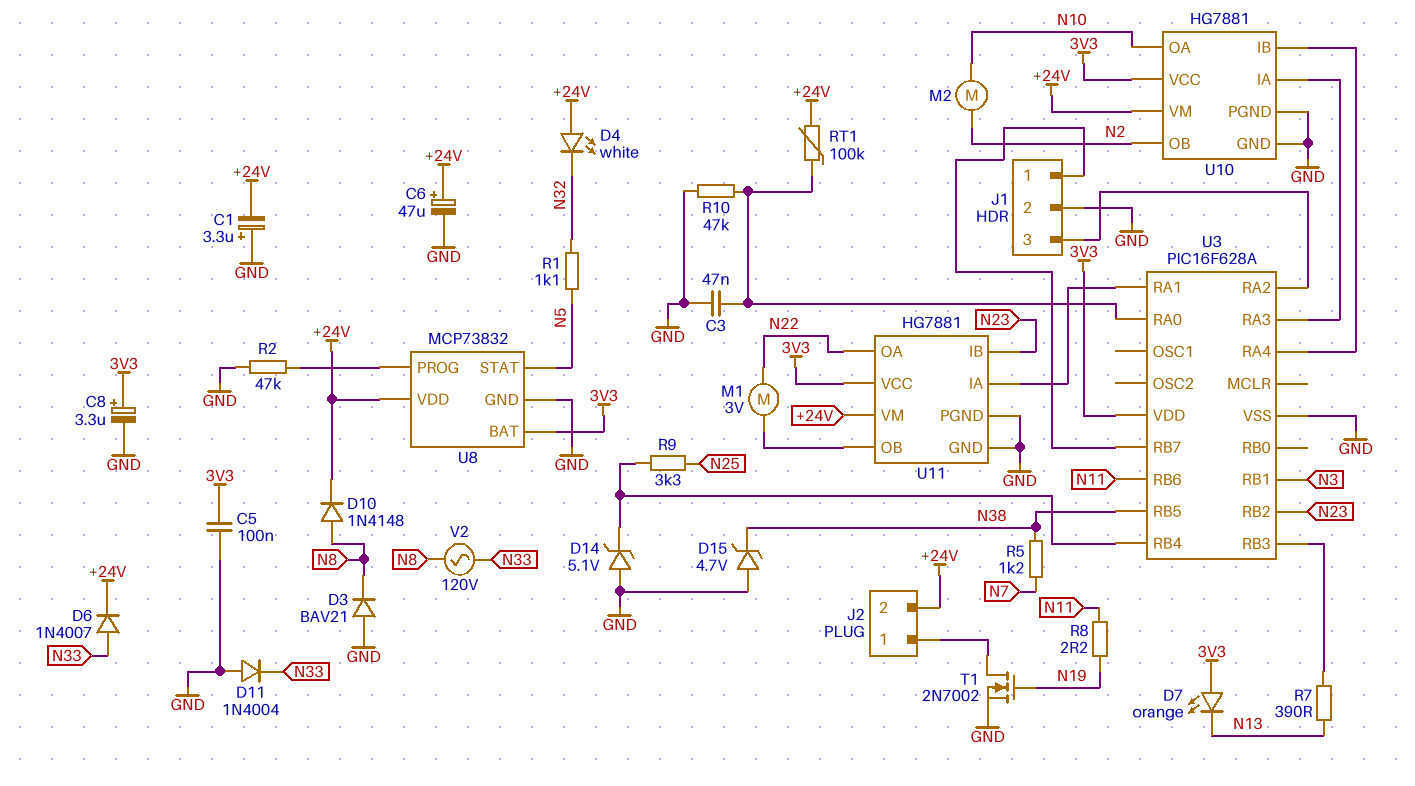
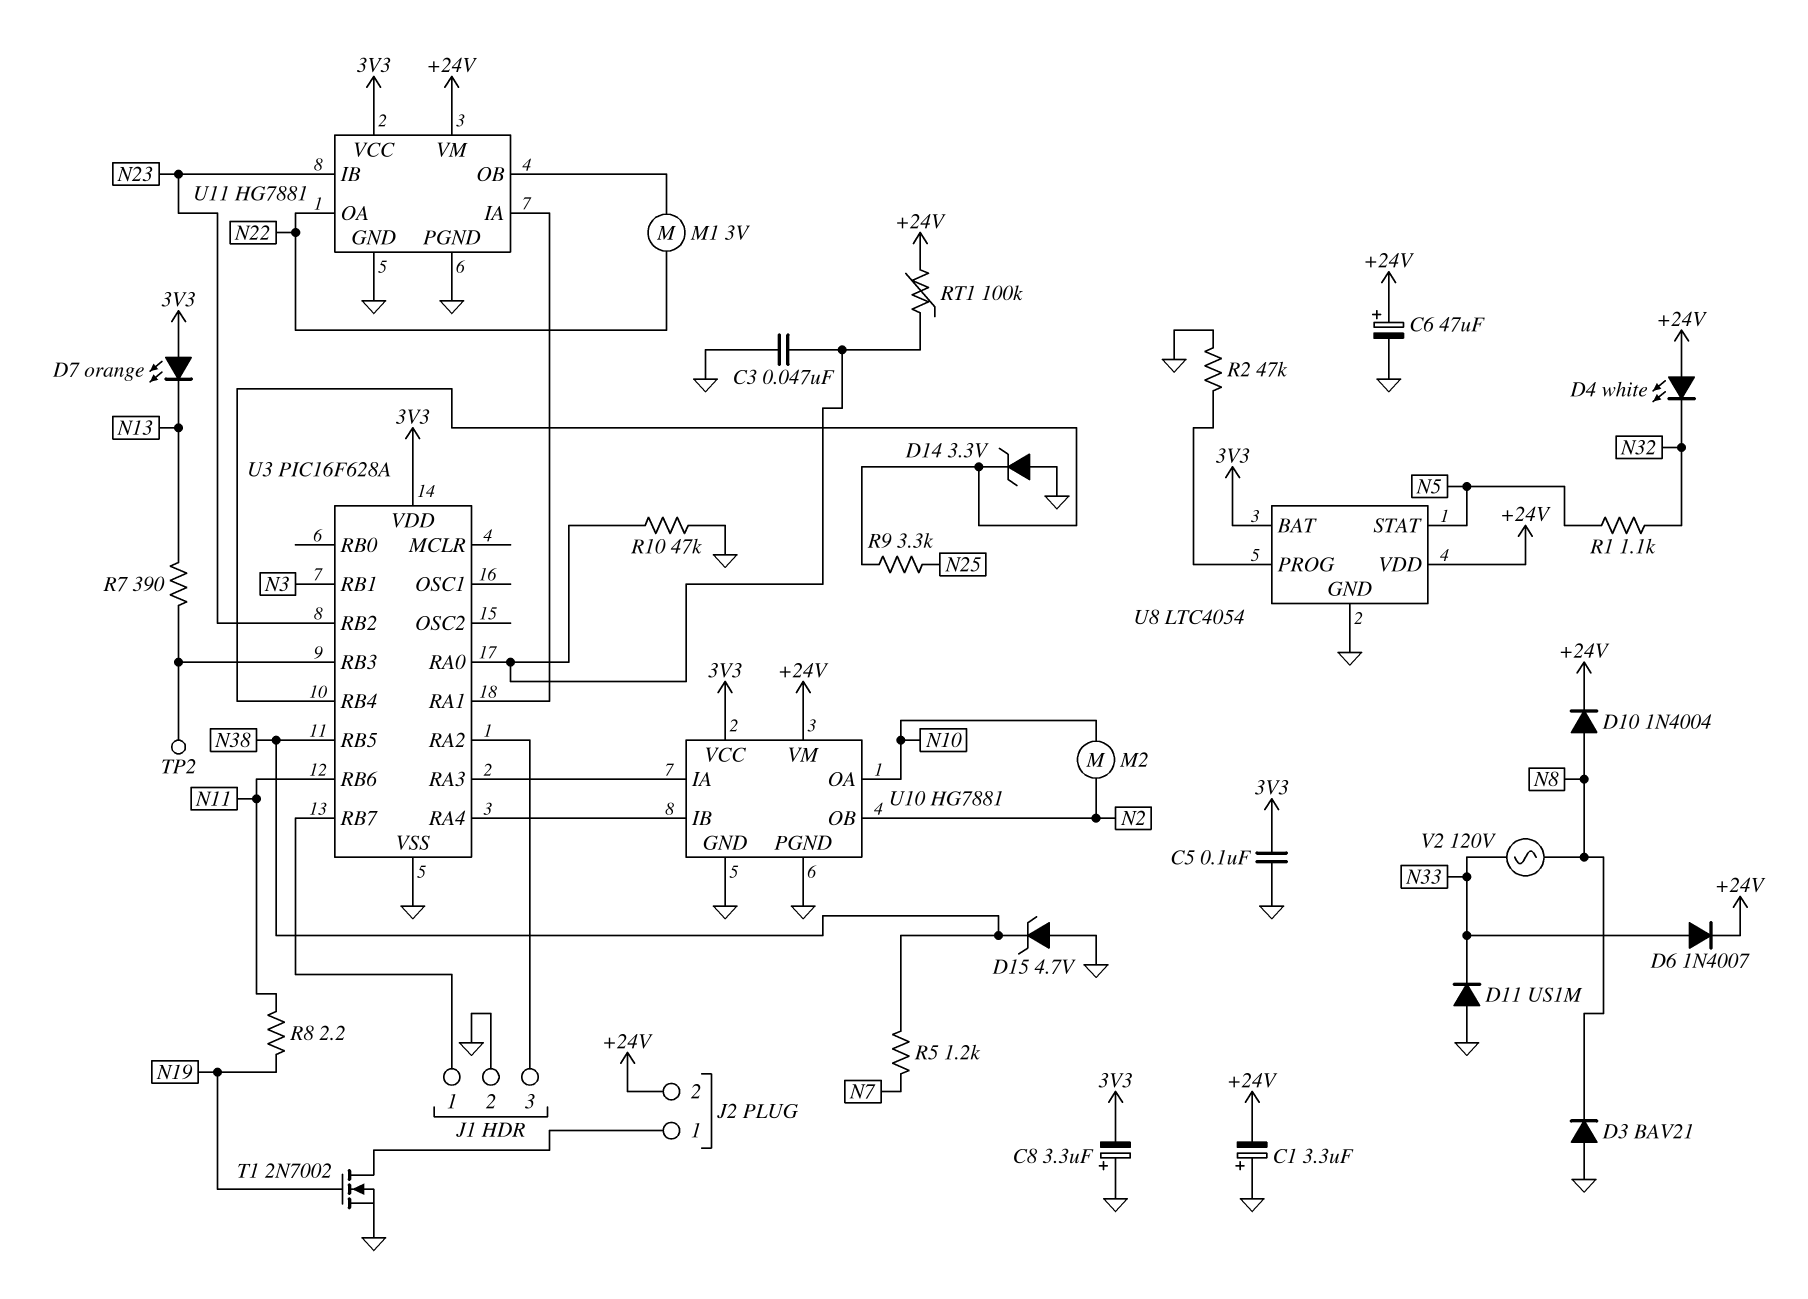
C8: 3.3uF (plus 3V3, minus GND) -> 3.3uF (plus GND, minus 3V3)
D10: diode 1N4148 (A N8, K +24V) -> diode 1N4004 (A N8, K +24V)
D11: diode 1N4004 (A GND, K N33) -> diode US1M (A GND, K N33)
D14: zener 5.1V (A GND, K U3/RB4) -> zener 3.3V (A GND, K U3/RB4)
TP2: none -> test point (U3/RB3)
U8: MCP73832 -> LTC4054

